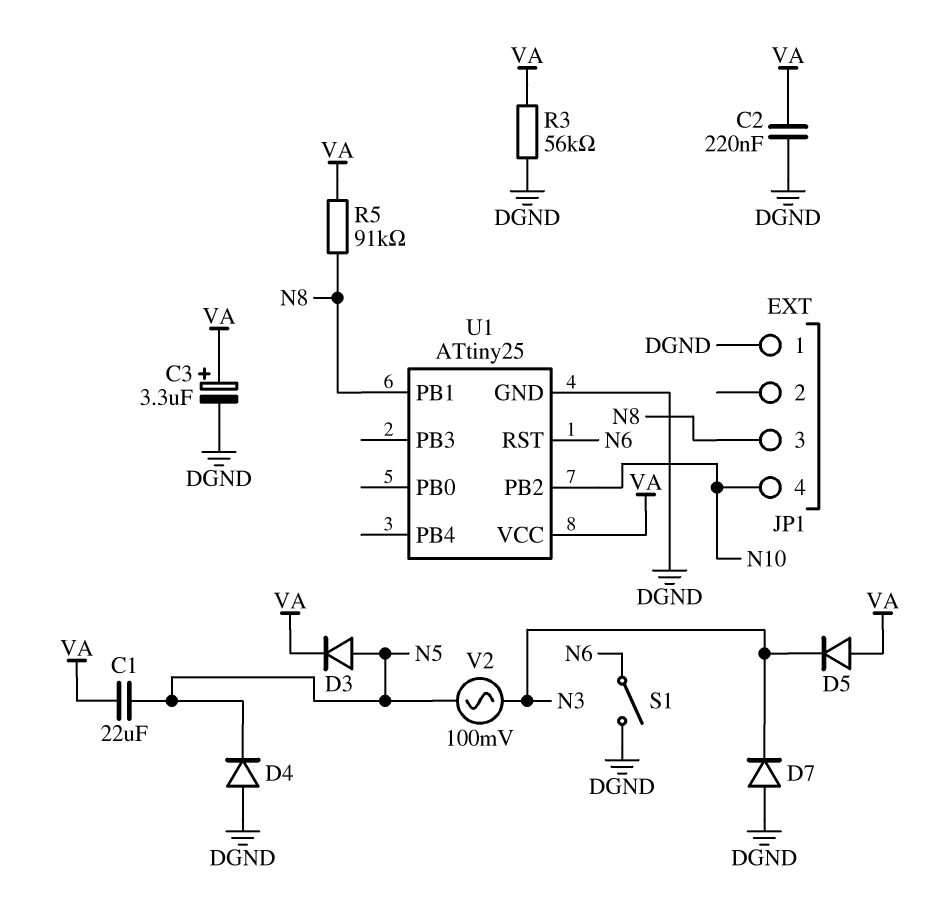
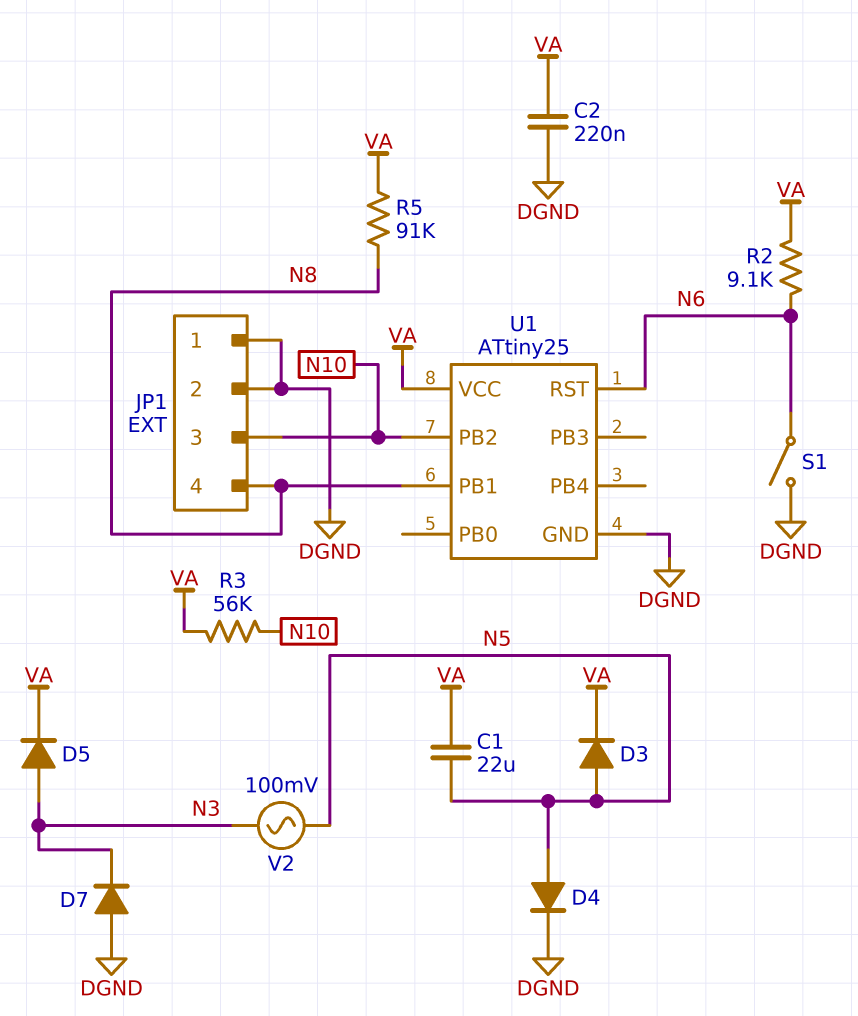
C3: 3.3uF (plus VA, minus DGND) -> none
D4: diode (A DGND, K N5) -> diode (A N5, K DGND)
D5: diode (A VA, K N3) -> diode (A N3, K VA)
JP1 pin 2: none -> DGND
JP1 pin 3: N8 -> N10
JP1 pin 4: N10 -> N8
R2: none -> 9.1k (N6, VA)
R3: 56k (DGND, VA) -> 56k (N10, VA)

